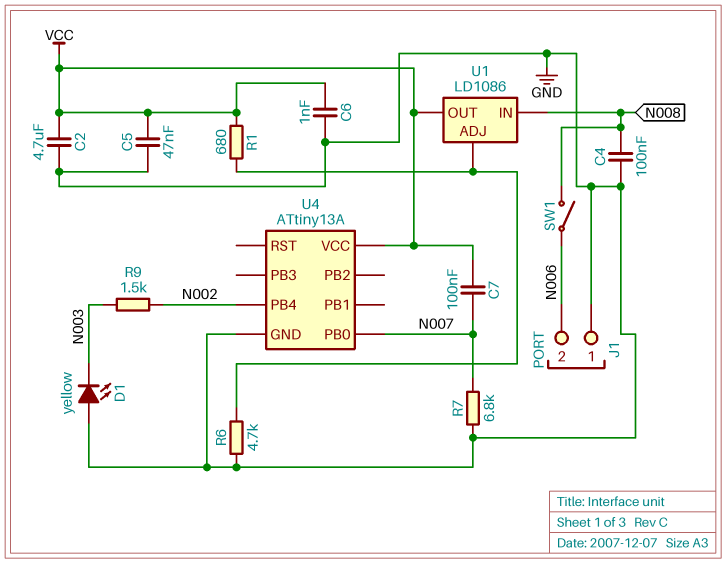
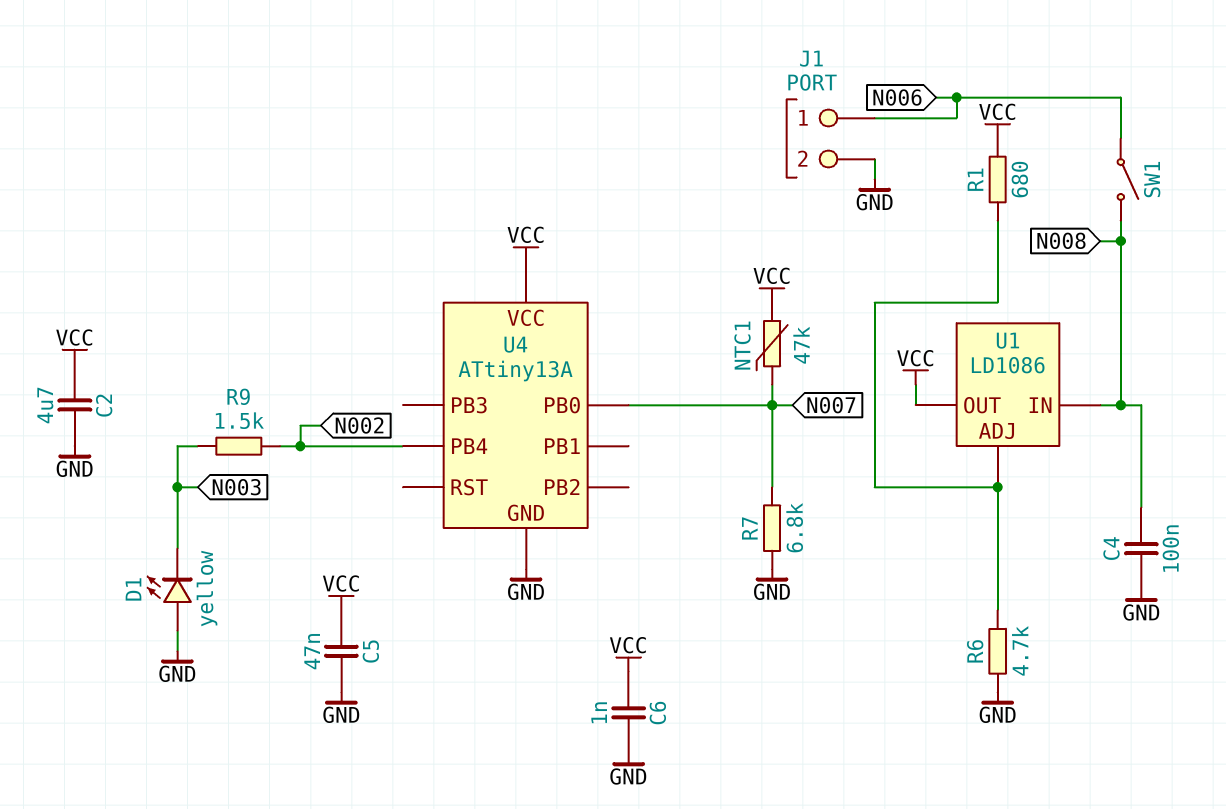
C7: 100nF (N007, VCC) -> none
J1 pin 1: GND -> N006
J1 pin 2: N006 -> GND
NTC1: none -> 47k (N007, VCC)

